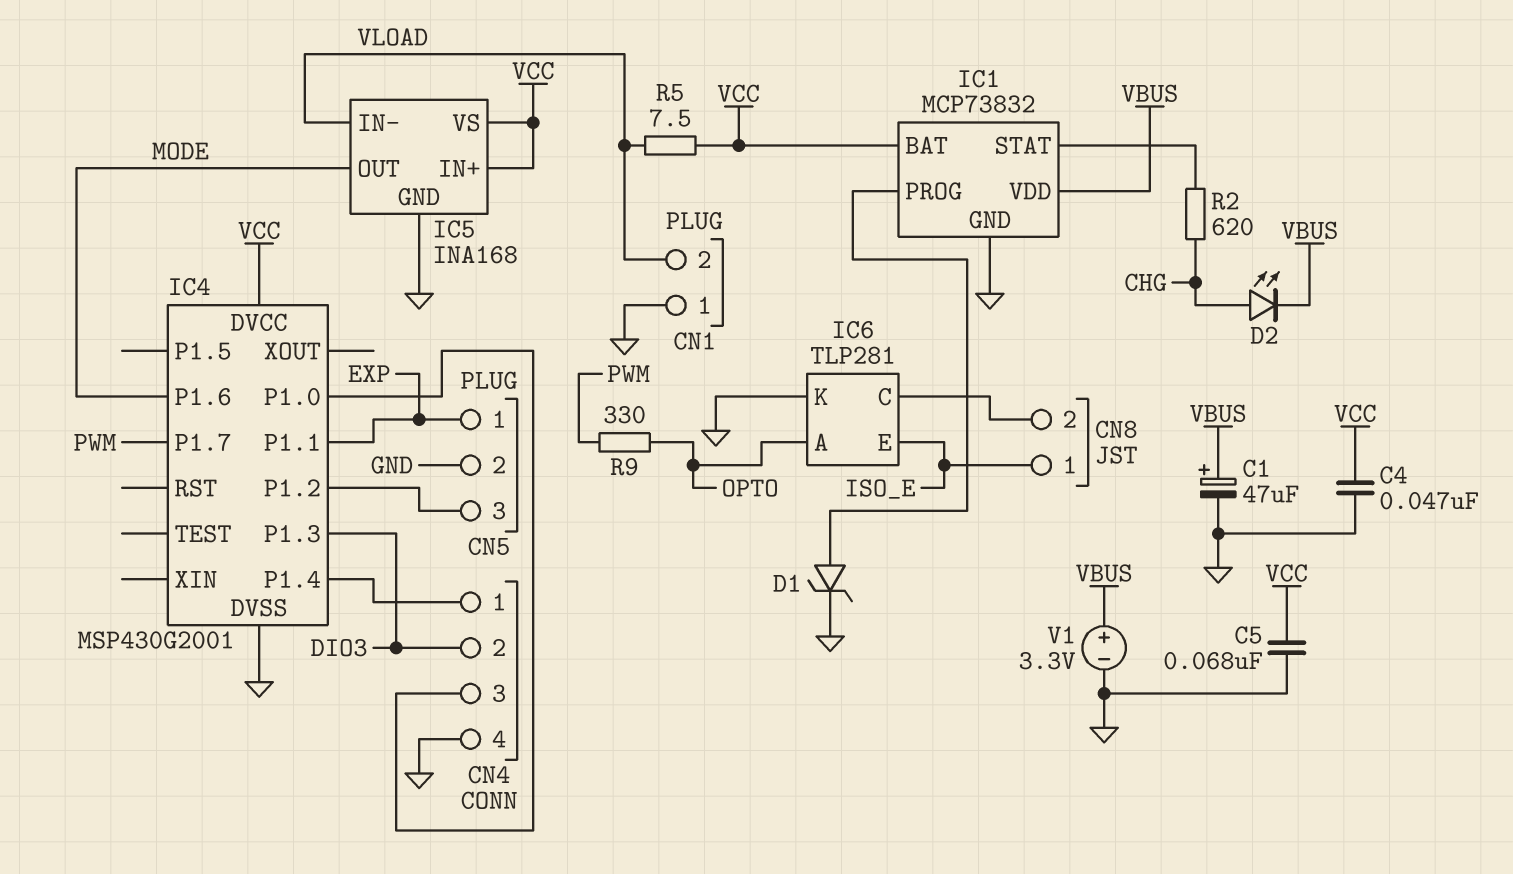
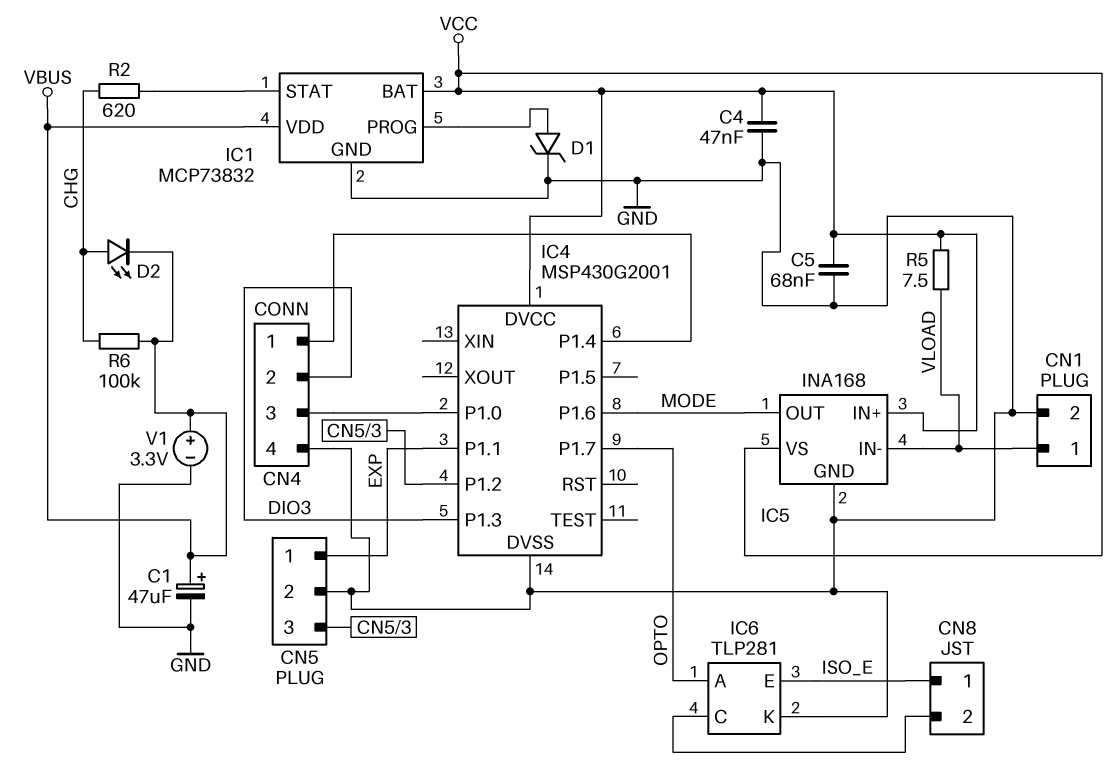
CN1 pin 1: GND -> VLOAD
CN1 pin 2: VLOAD -> GND
IC4 pin P1.7: PWM -> OPTO
R6: none -> 100k (CHG, VBUS)
R9: 330 (OPTO, PWM) -> none

